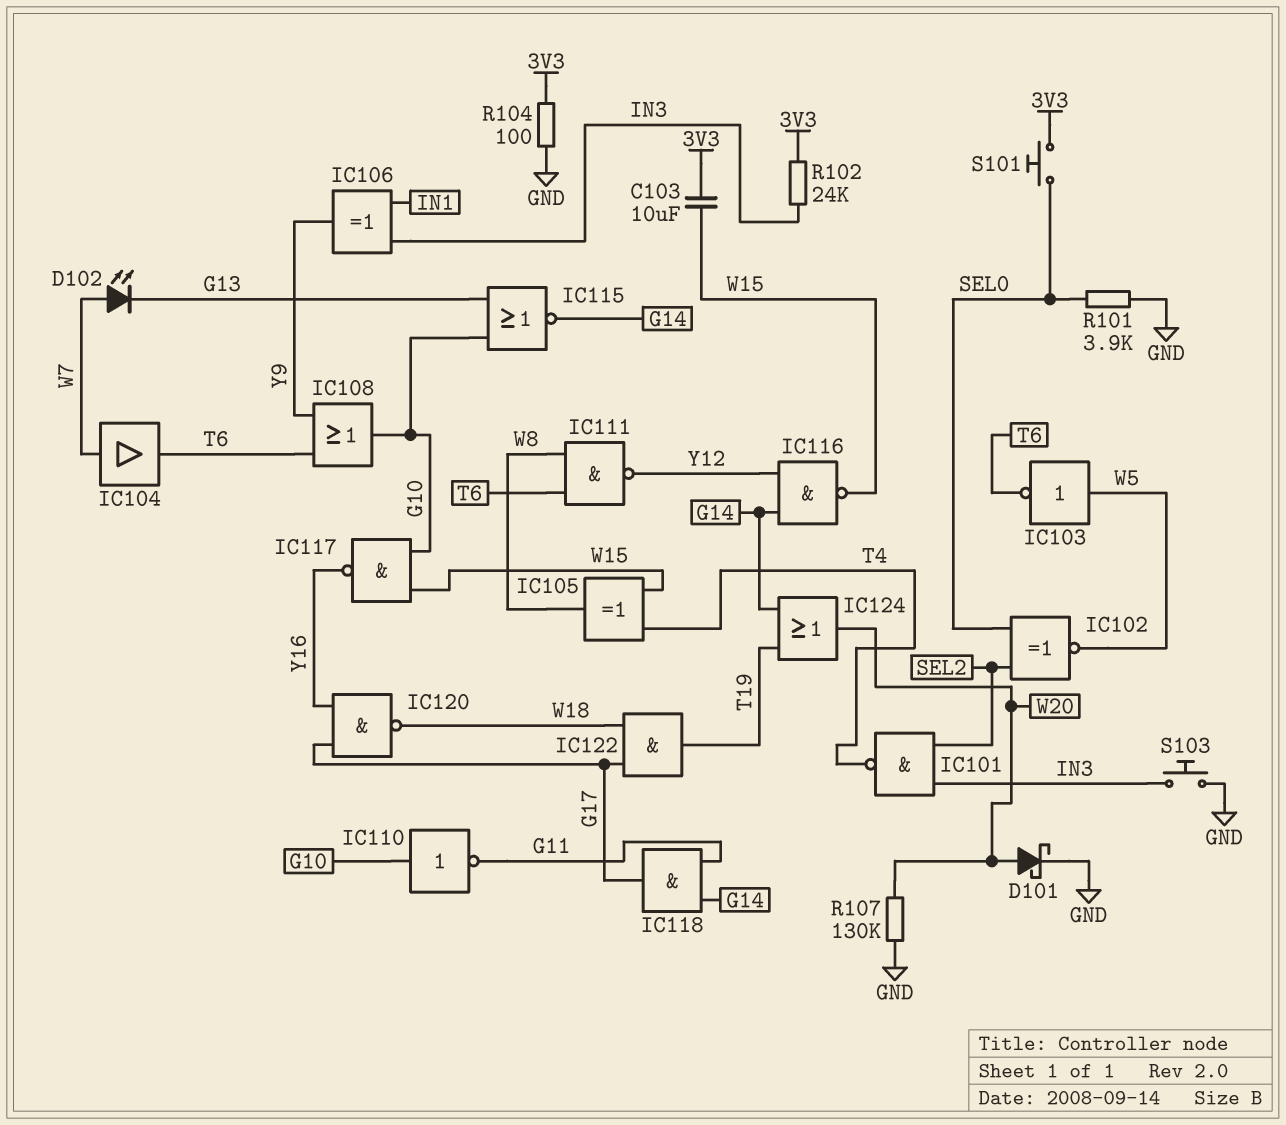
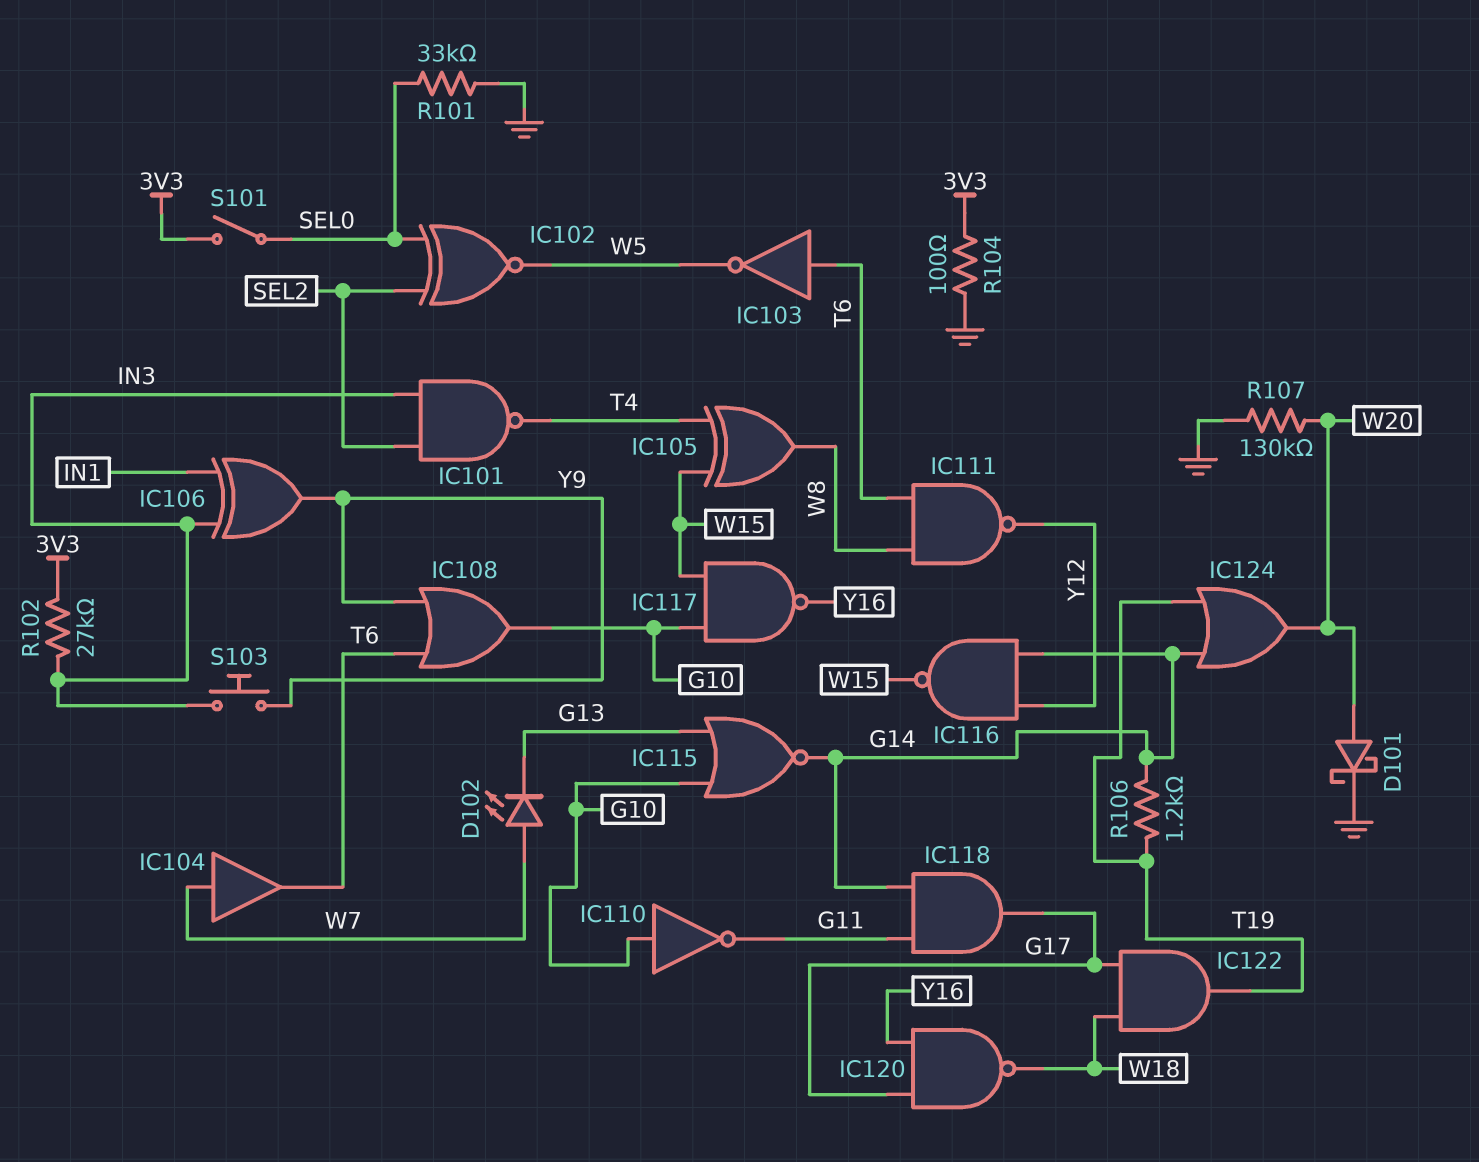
C103: 10uF (3V3, W15) -> none
IC103: NOT (in W5, out T6) -> NOT (in T6, out W5)
R101: 3.9k (GND, SEL0) -> 33k (GND, SEL0)
R102: 24k (3V3, IN3) -> 27k (3V3, IN3)
R106: none -> 1.2k (G14, T19)
S101: button (3V3, SEL0) -> switch (3V3, SEL0)
S103: button (GND, IN3) -> button (IN3, Y9)

